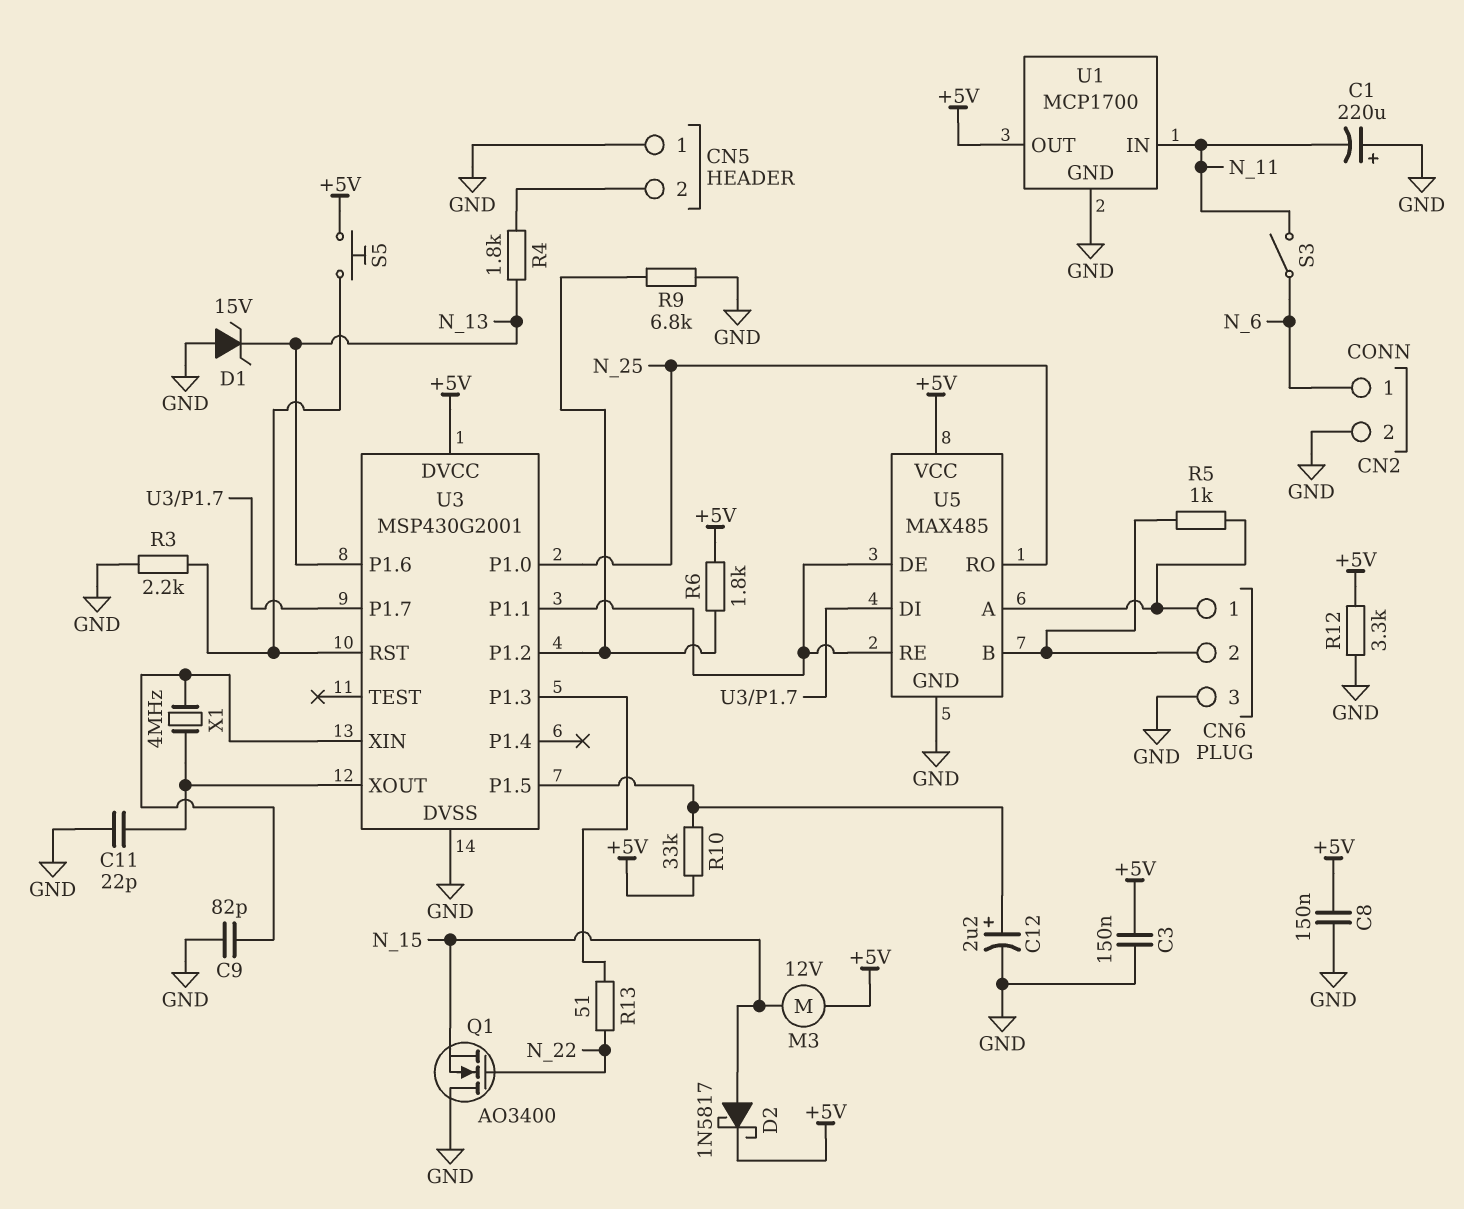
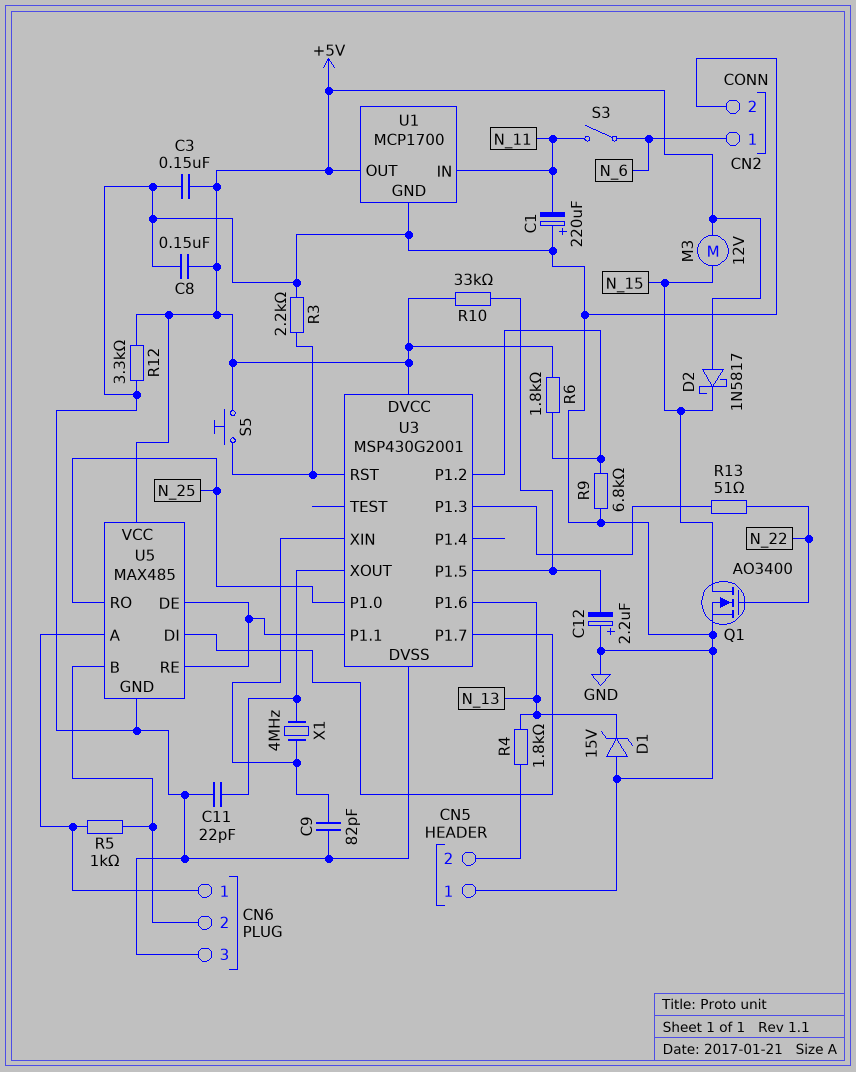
C12: 2.2uF (plus U3/P1.5, minus GND) -> 2.2uF (plus GND, minus U3/P1.5)
D2: schottky 1N5817 (A N_15, K +5V) -> schottky 1N5817 (A +5V, K N_15)
Q1: NMOS AO3400 (G N_22, D GND, S N_15) -> NMOS AO3400 (G N_22, D N_15, S GND)

